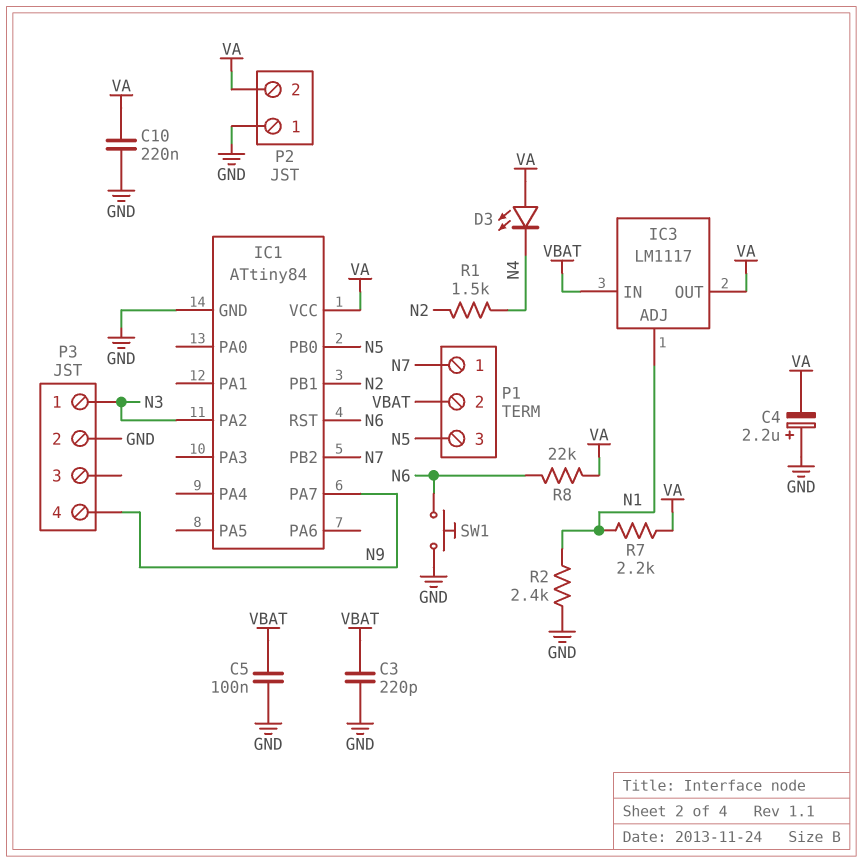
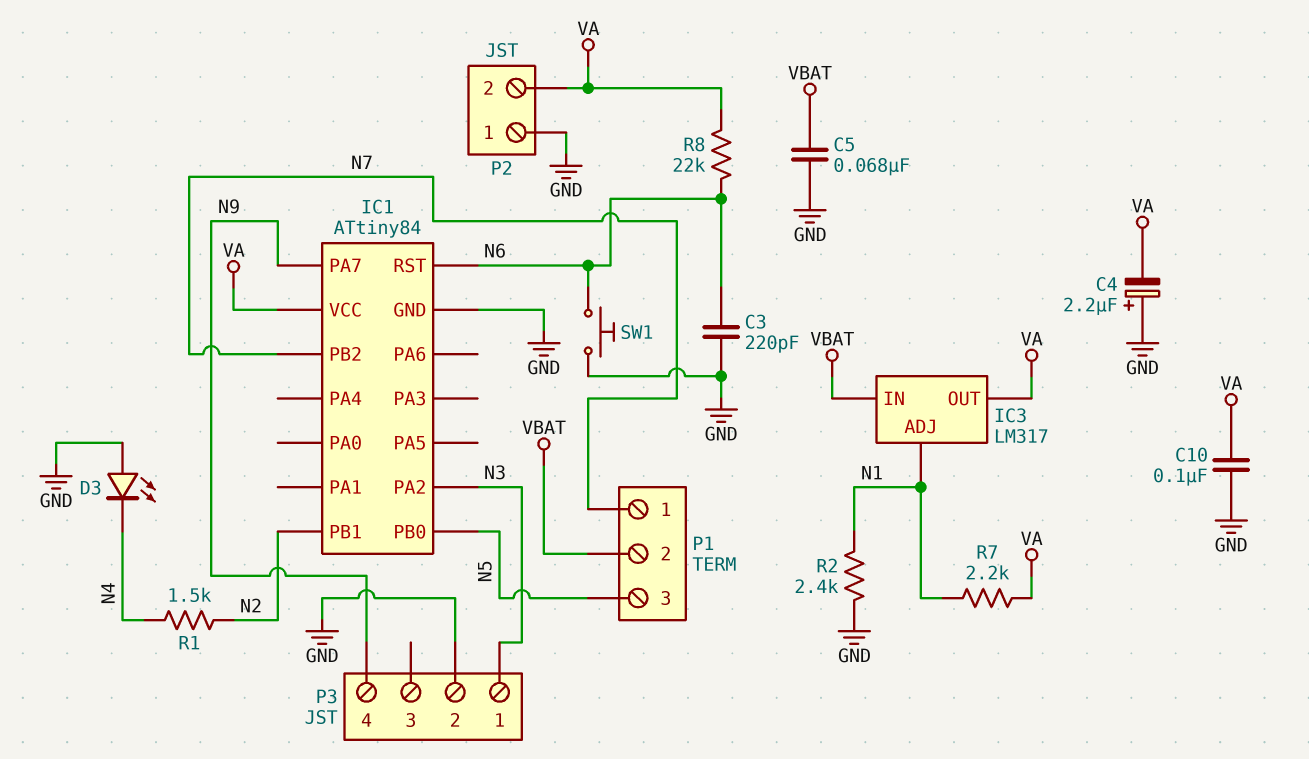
C3: 220pF (GND, VBAT) -> 220pF (GND, N6)
C5: 100nF (GND, VBAT) -> 68nF (GND, VBAT)
C10: 220nF (GND, VA) -> 100nF (GND, VA)
D3: LED (A VA, K N4) -> LED (A GND, K N4)
IC3: LM1117 -> LM317

